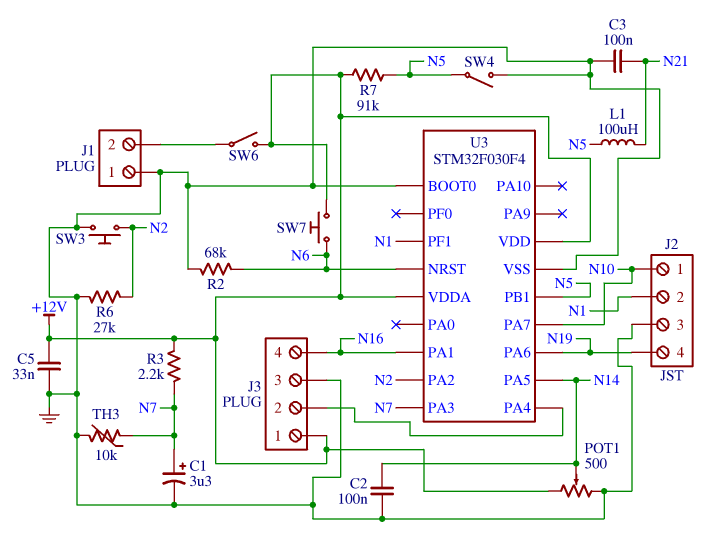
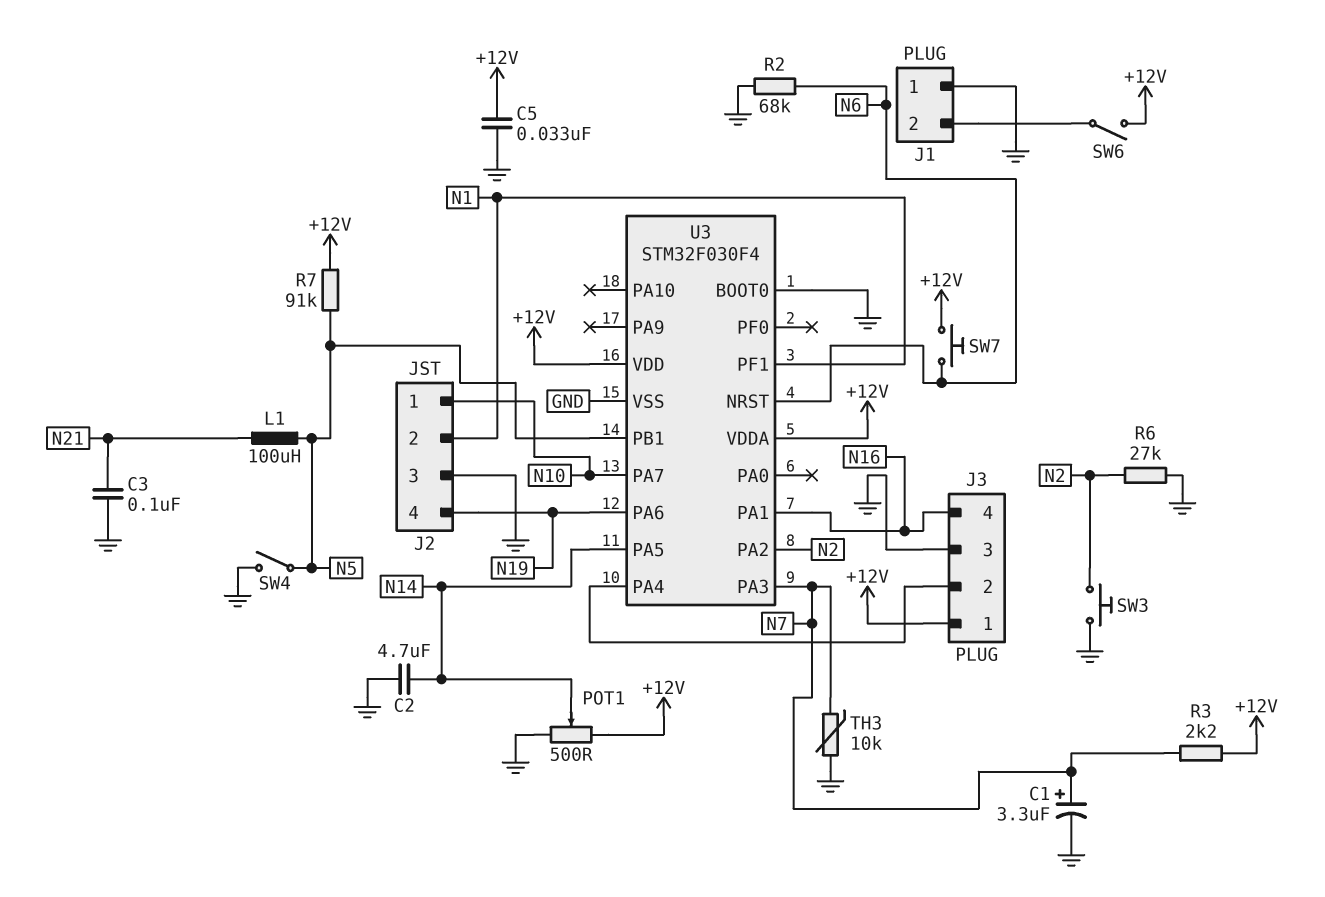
C2: 100nF (GND, N14) -> 4.7uF (GND, N14)

